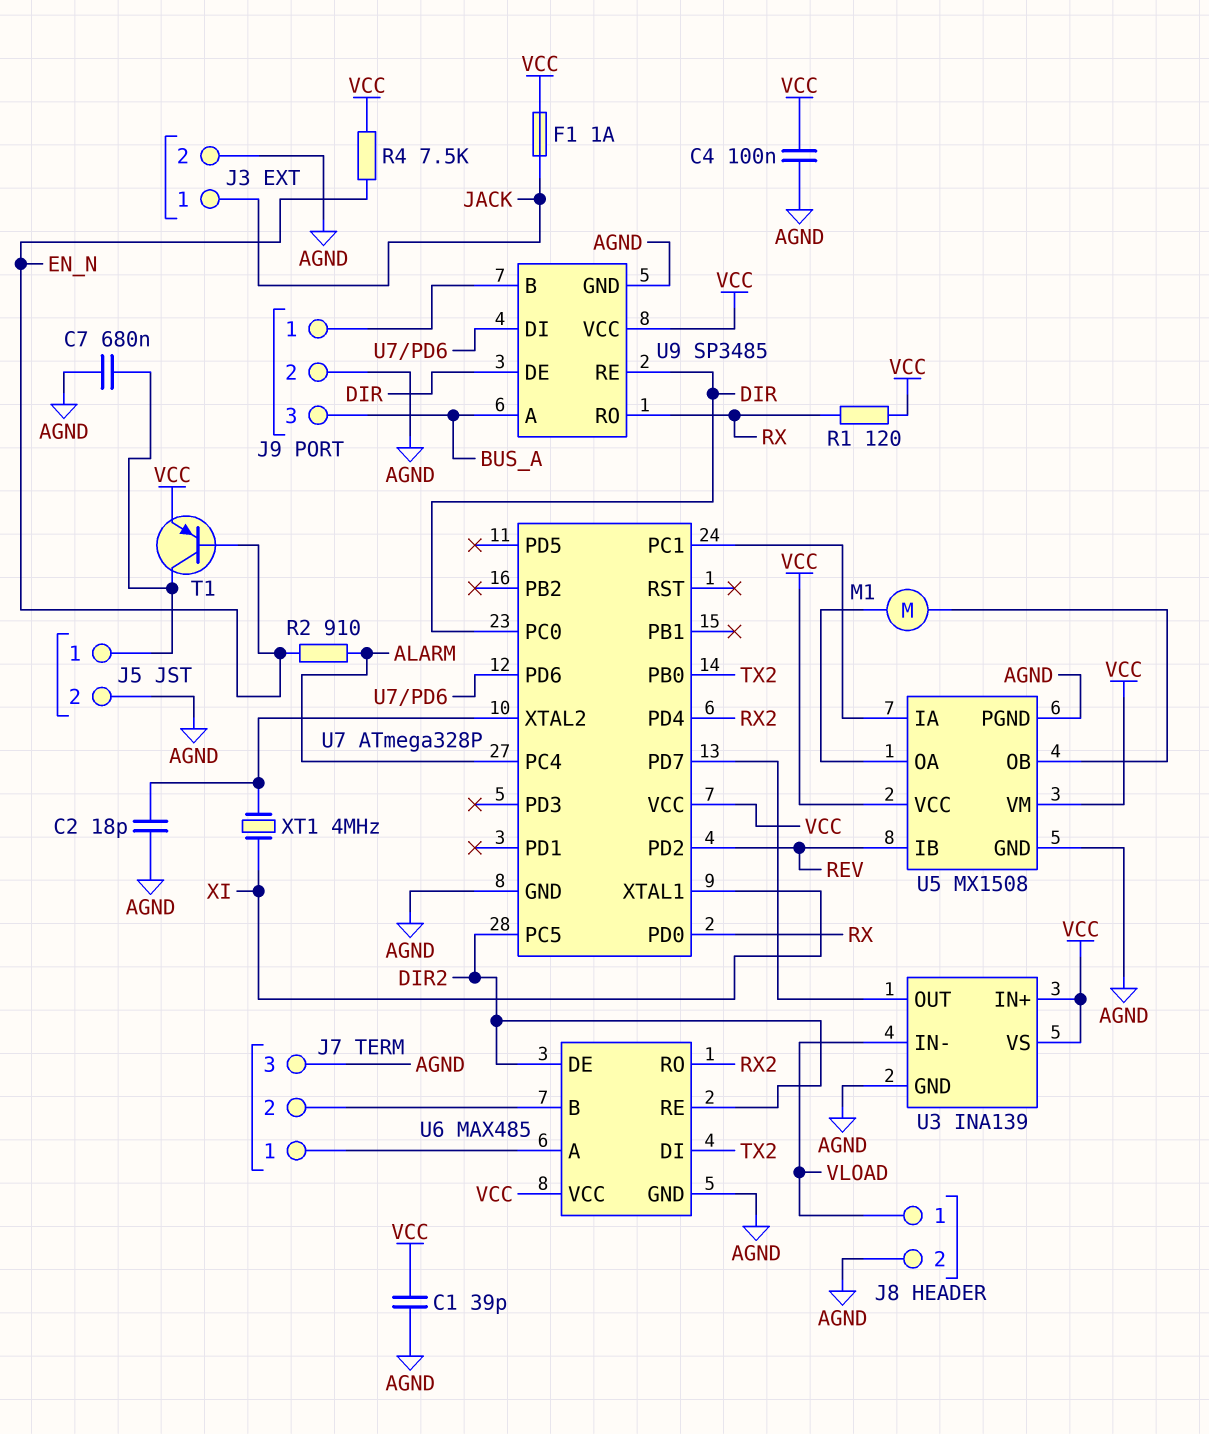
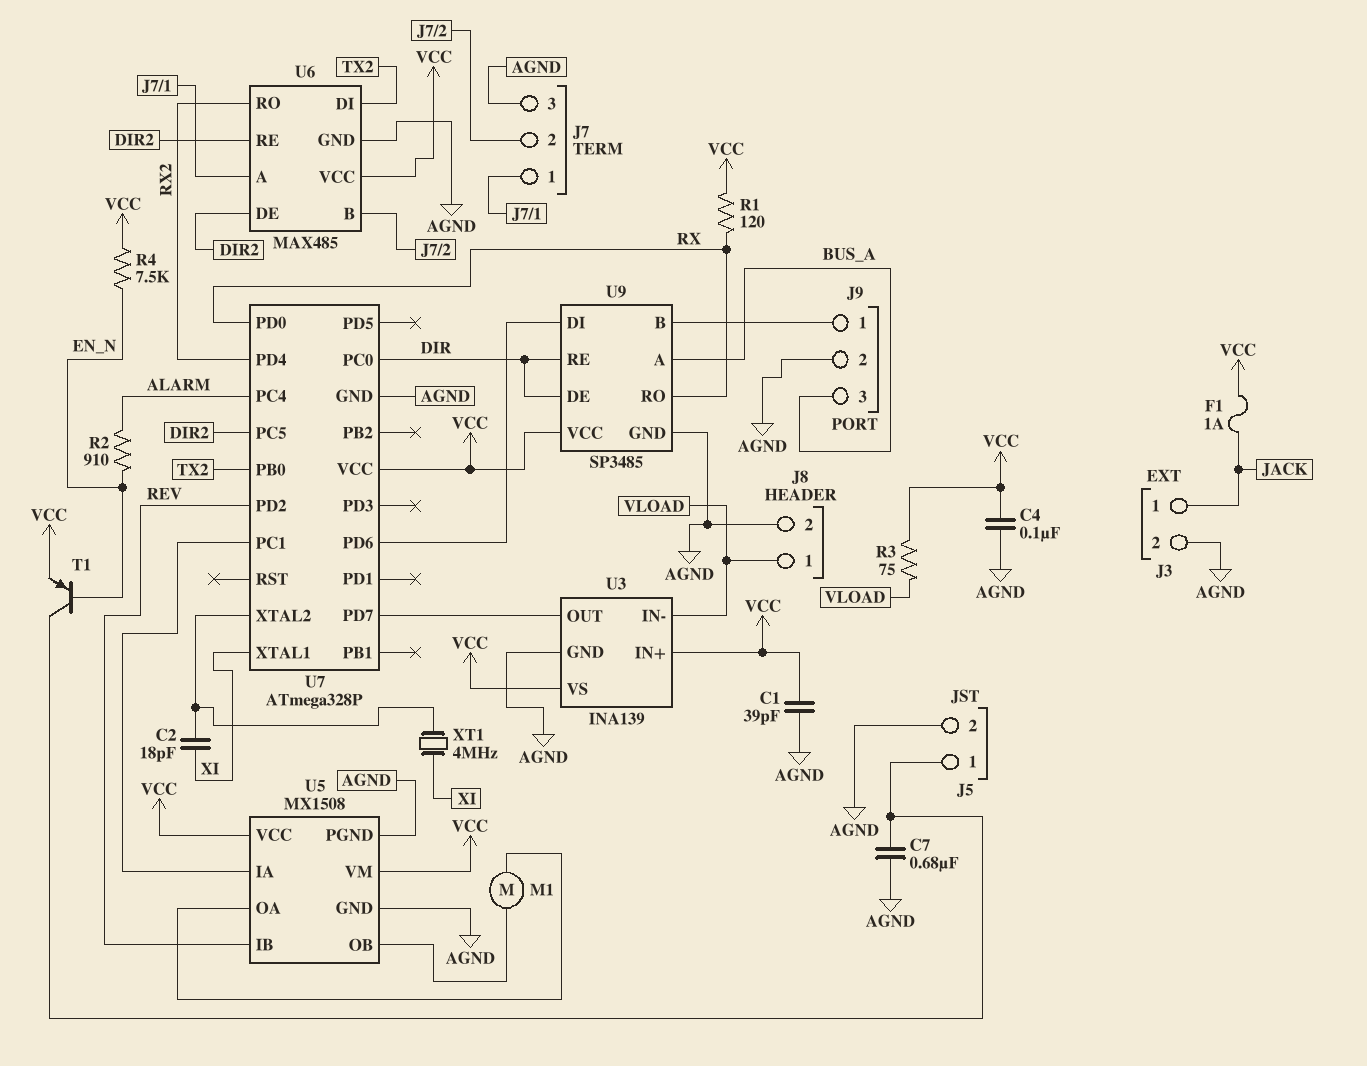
C2: 18pF (AGND, U7/XTAL2) -> 18pF (U7/XTAL2, XI)
R3: none -> 75 (VCC, VLOAD)

